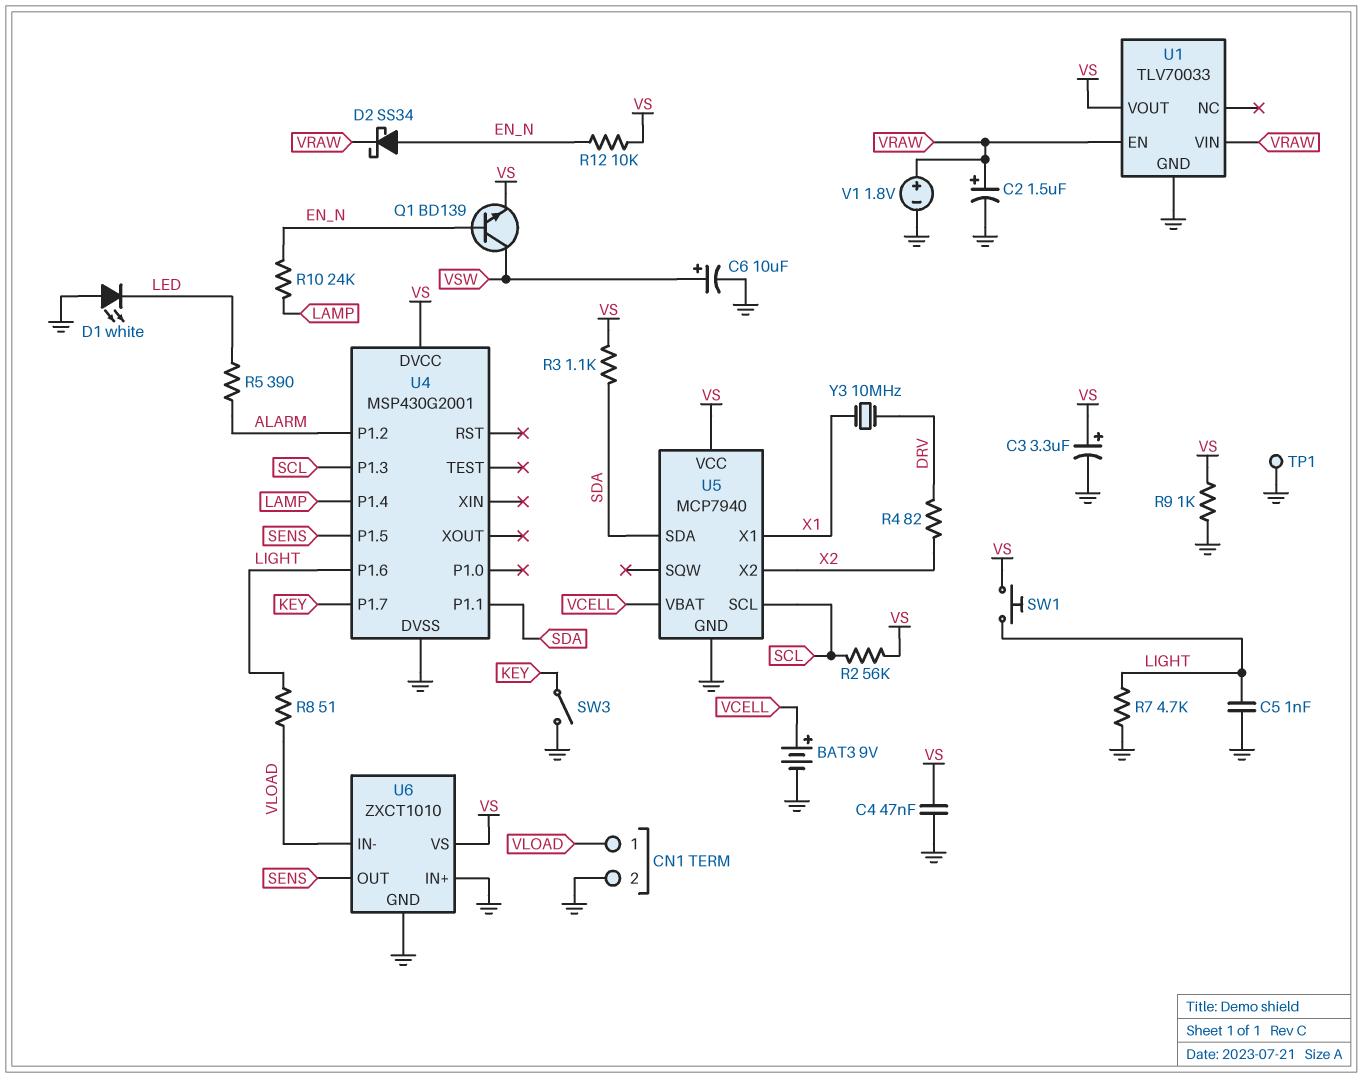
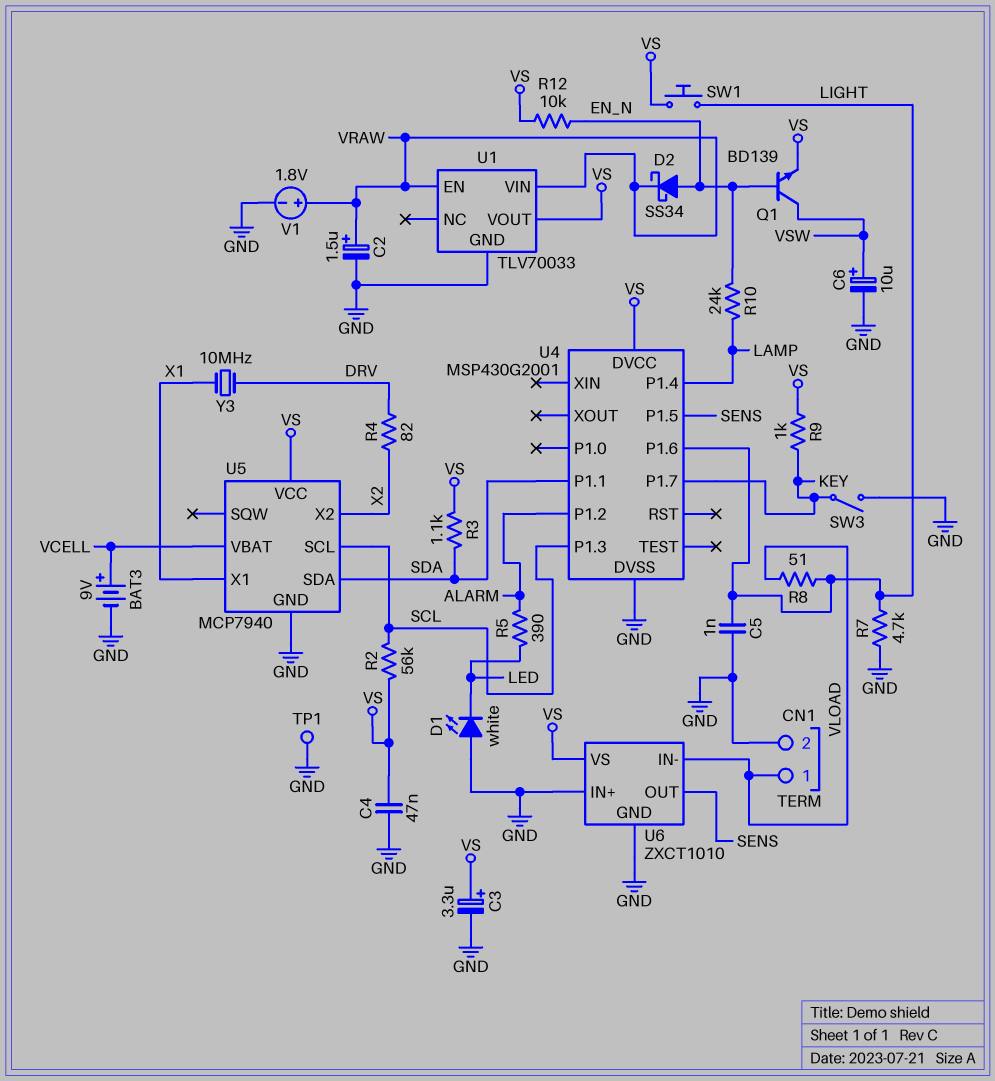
R9: 1k (GND, VS) -> 1k (KEY, VS)

